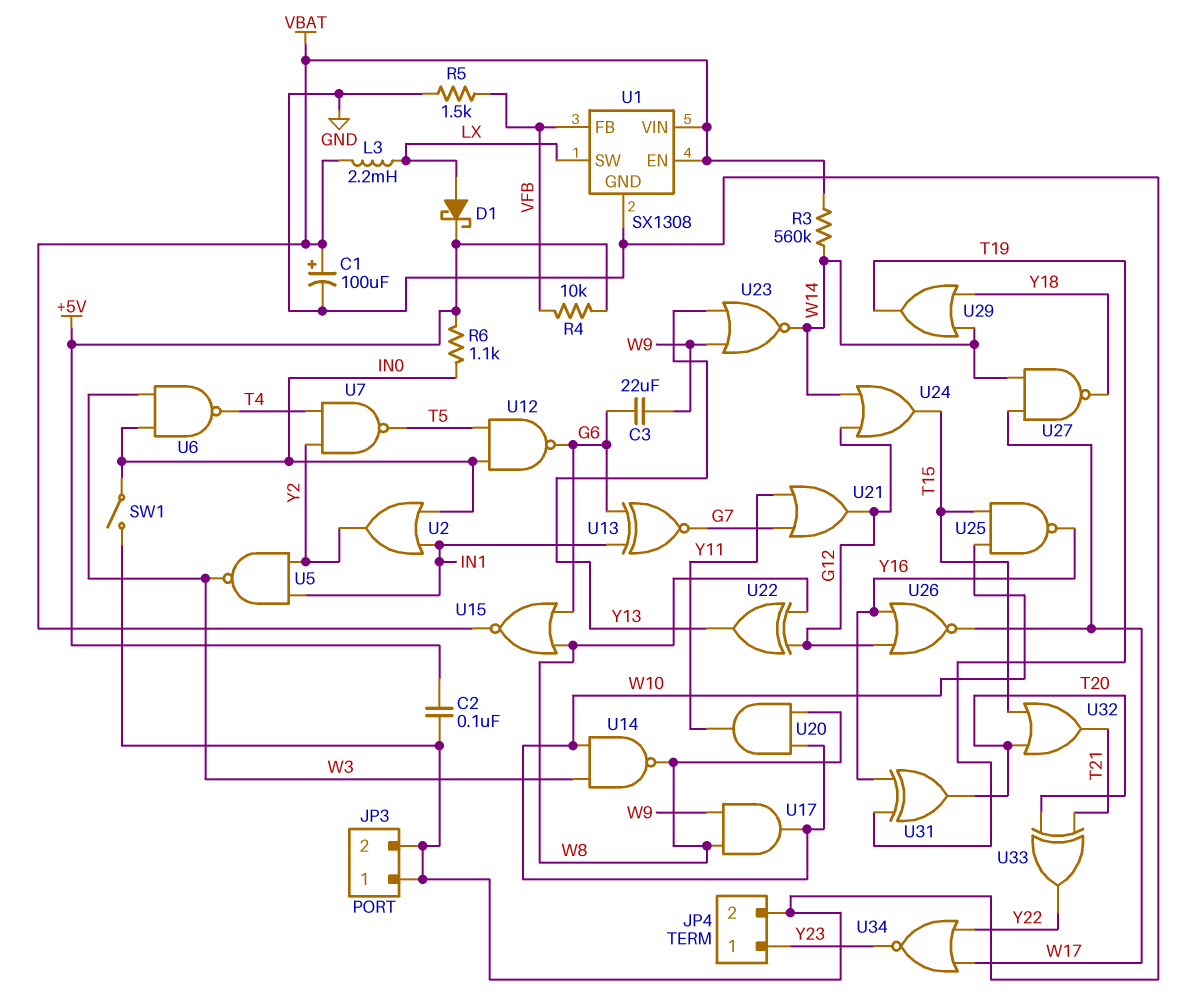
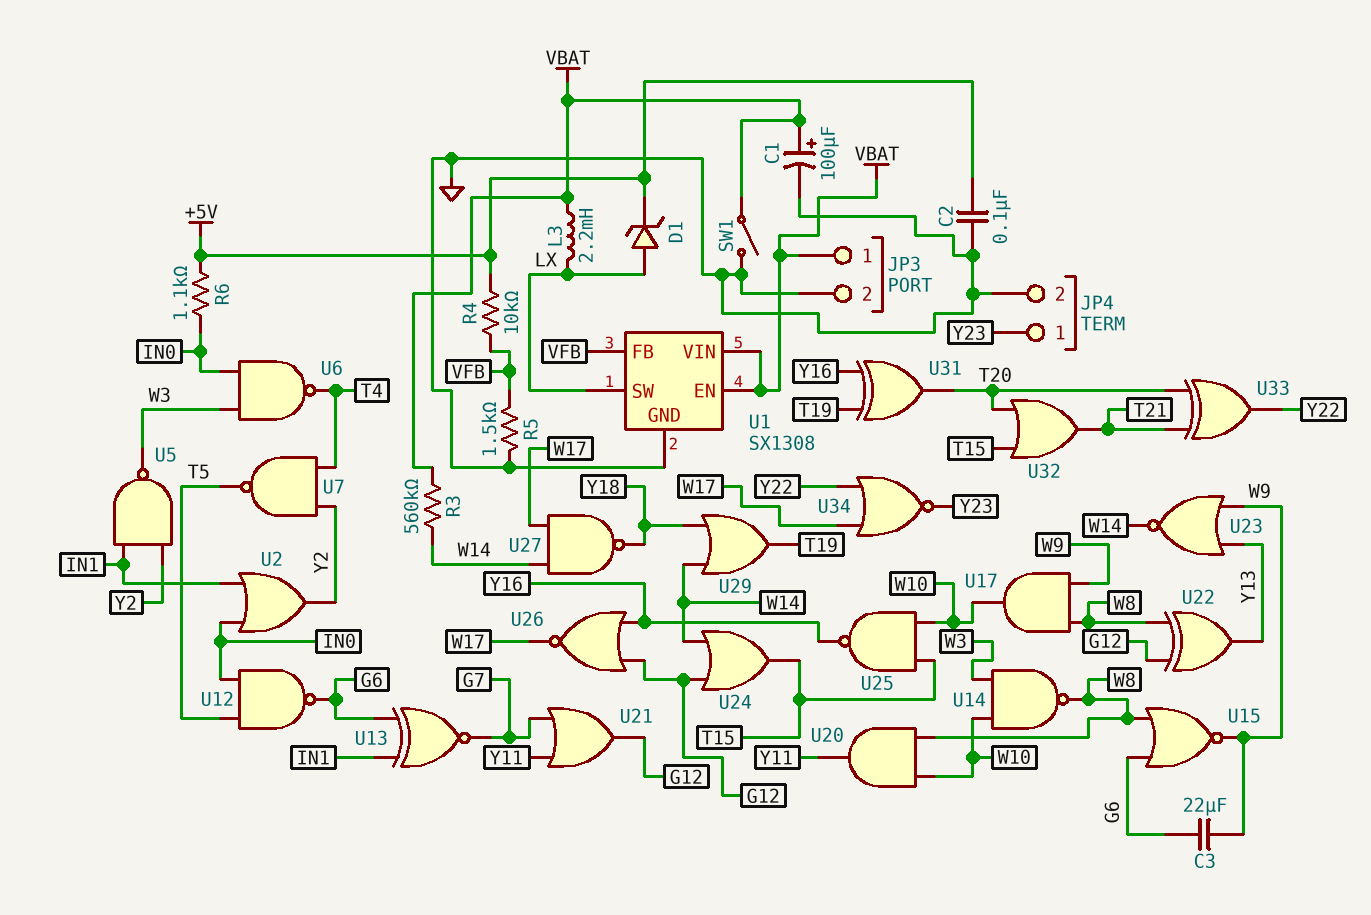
D1: schottky (A LX, K +5V) -> zener (A LX, K +5V)
JP3 pin 1: GND -> VBAT
SW1: switch (GND, IN0) -> switch (GND, VBAT)
U15: NOR (in G6, in W8, out VBAT) -> NOR (in G6, in W8, out W9)

